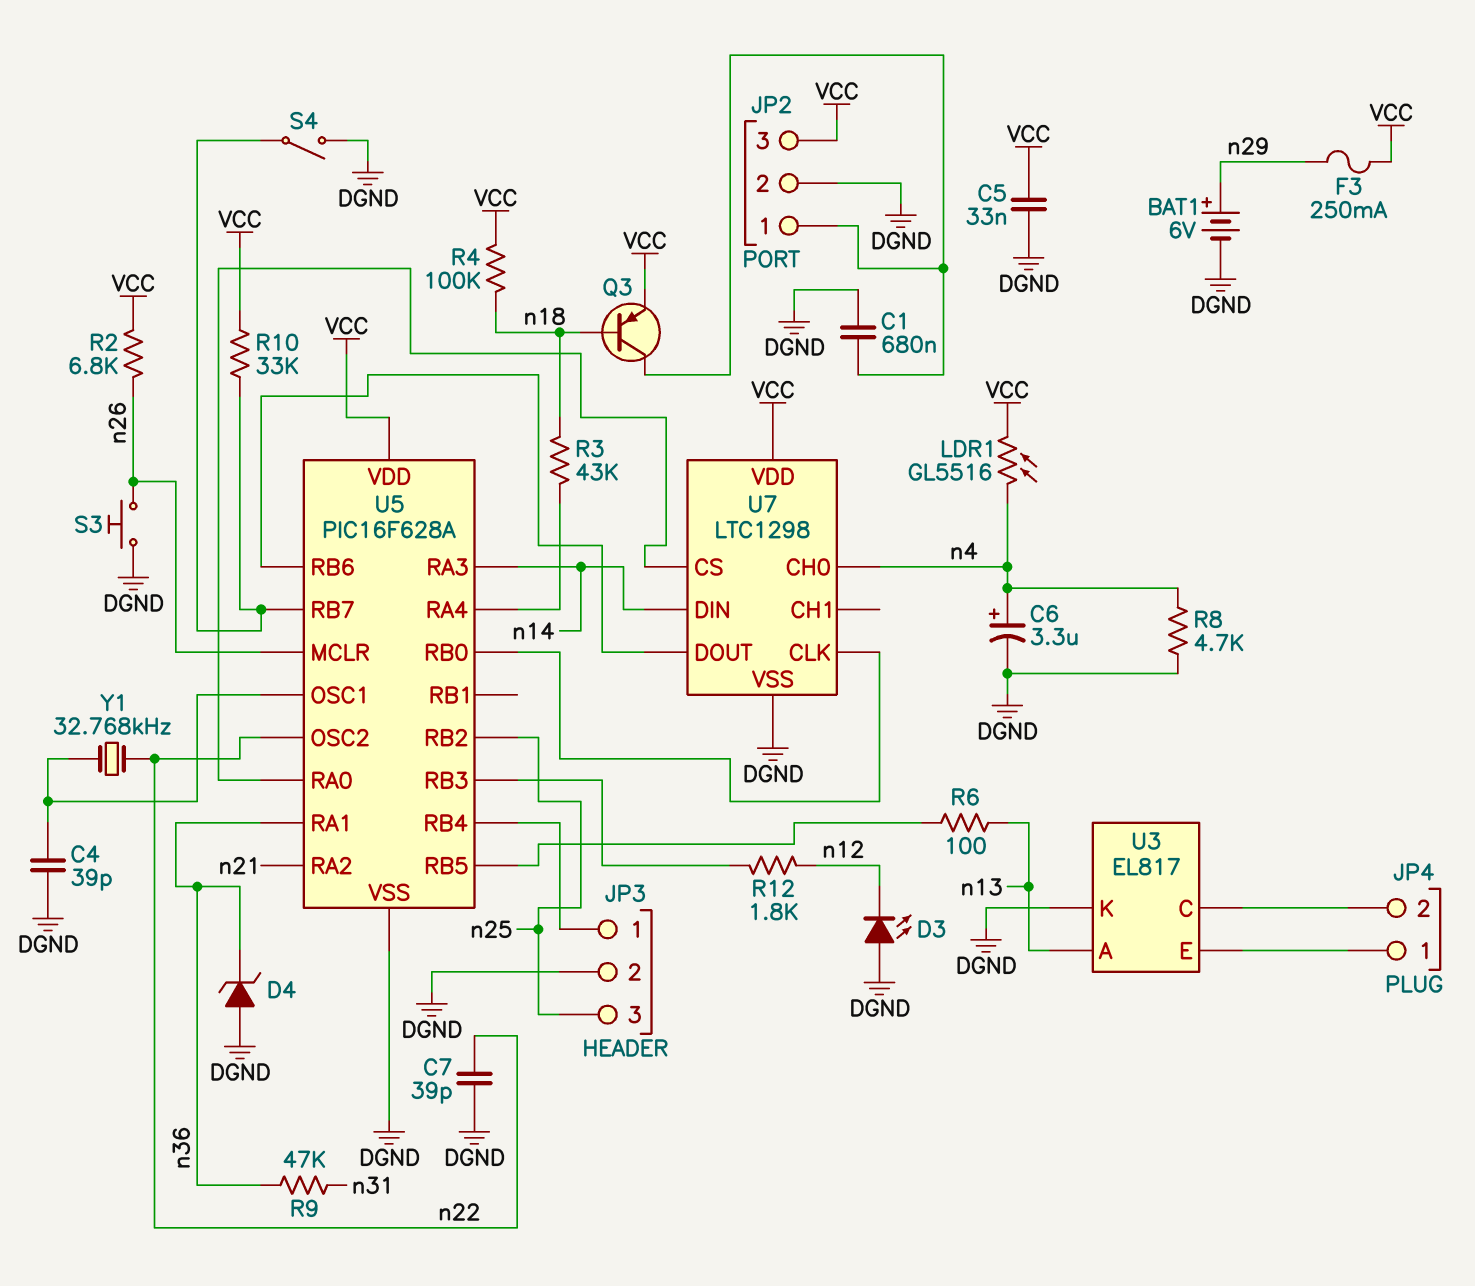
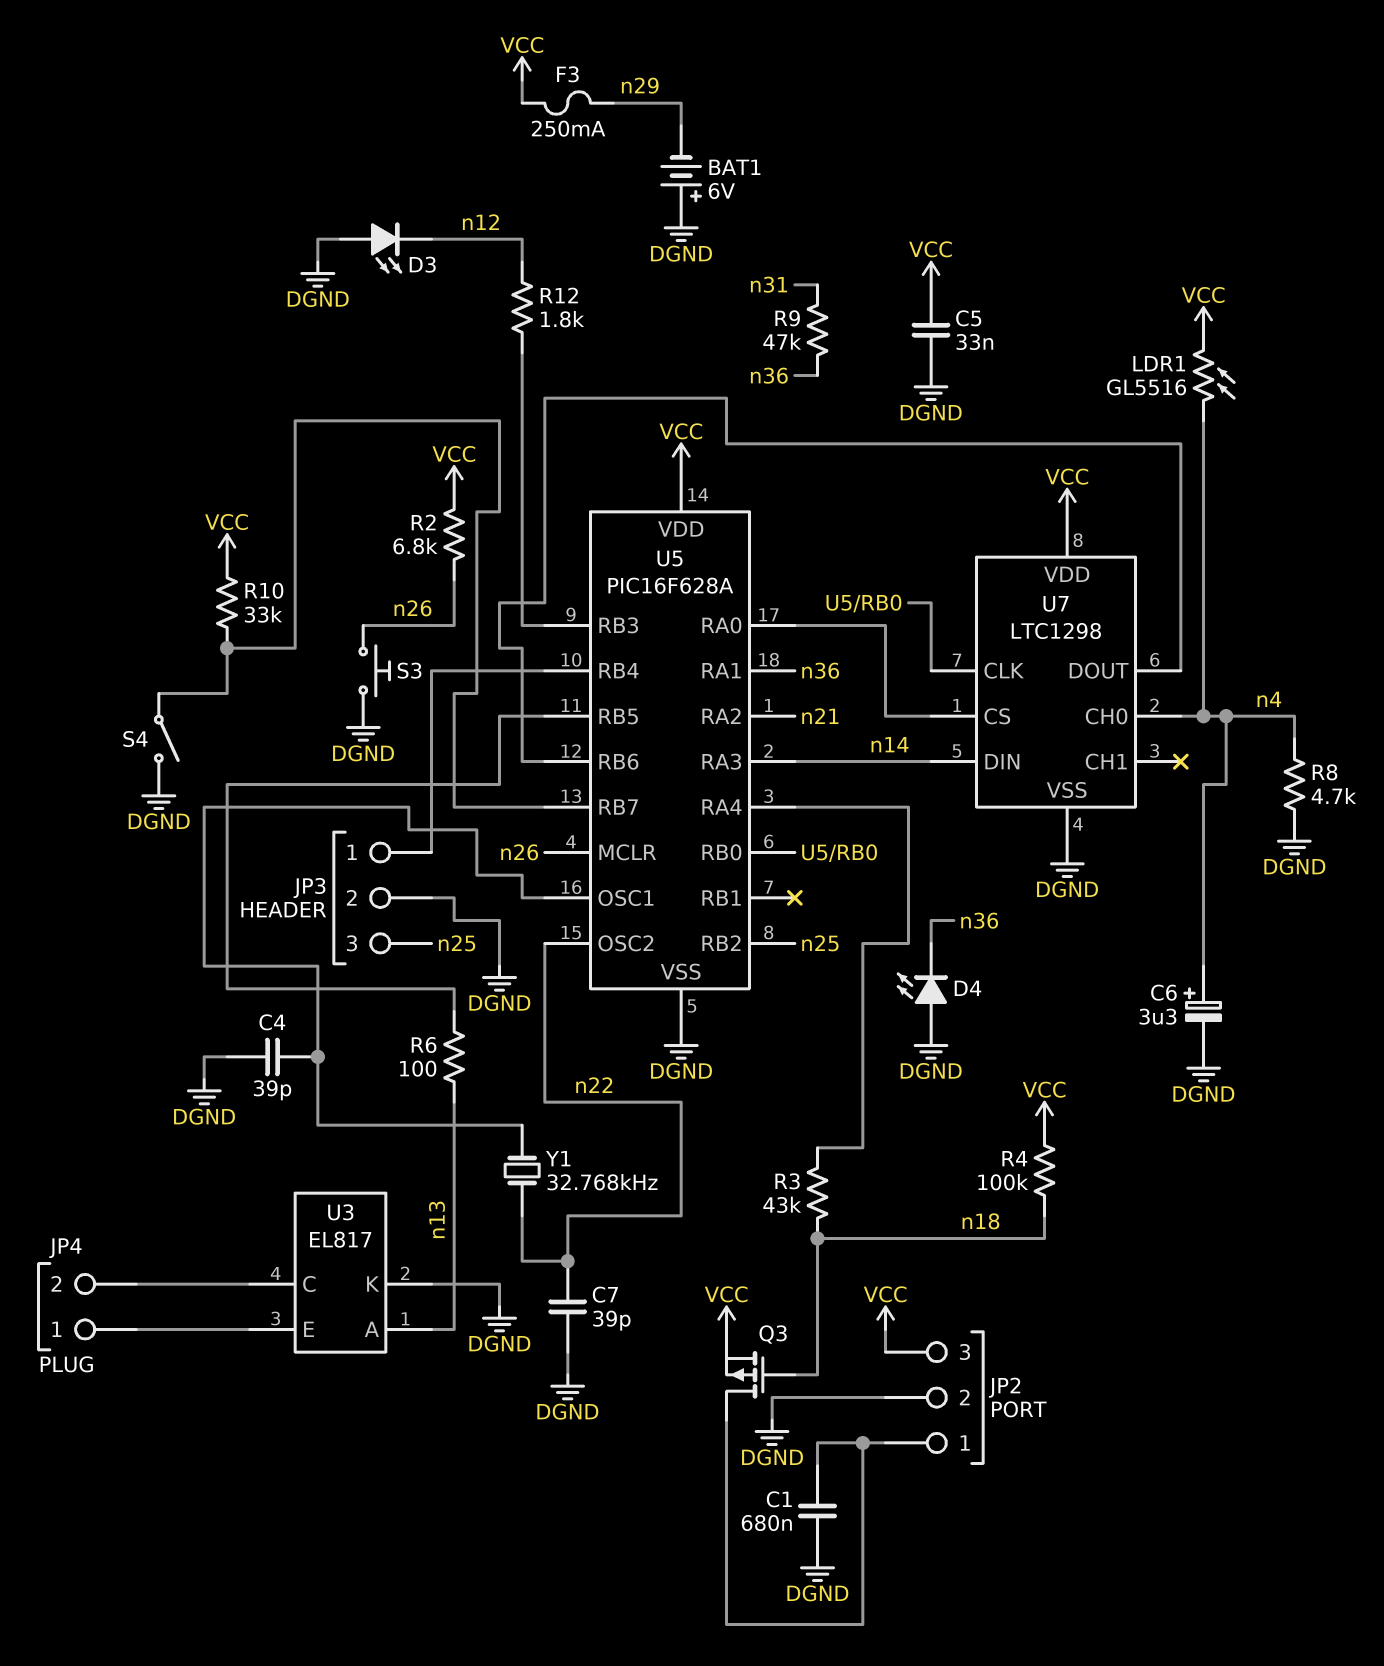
BAT1: 6V (plus n29, minus DGND) -> 6V (plus DGND, minus n29)
D4: zener (A DGND, K n36) -> LED (A DGND, K n36)
Q3: PNP (B n18, C JP2/1, E VCC) -> PMOS (G n18, D JP2/1, S VCC)

